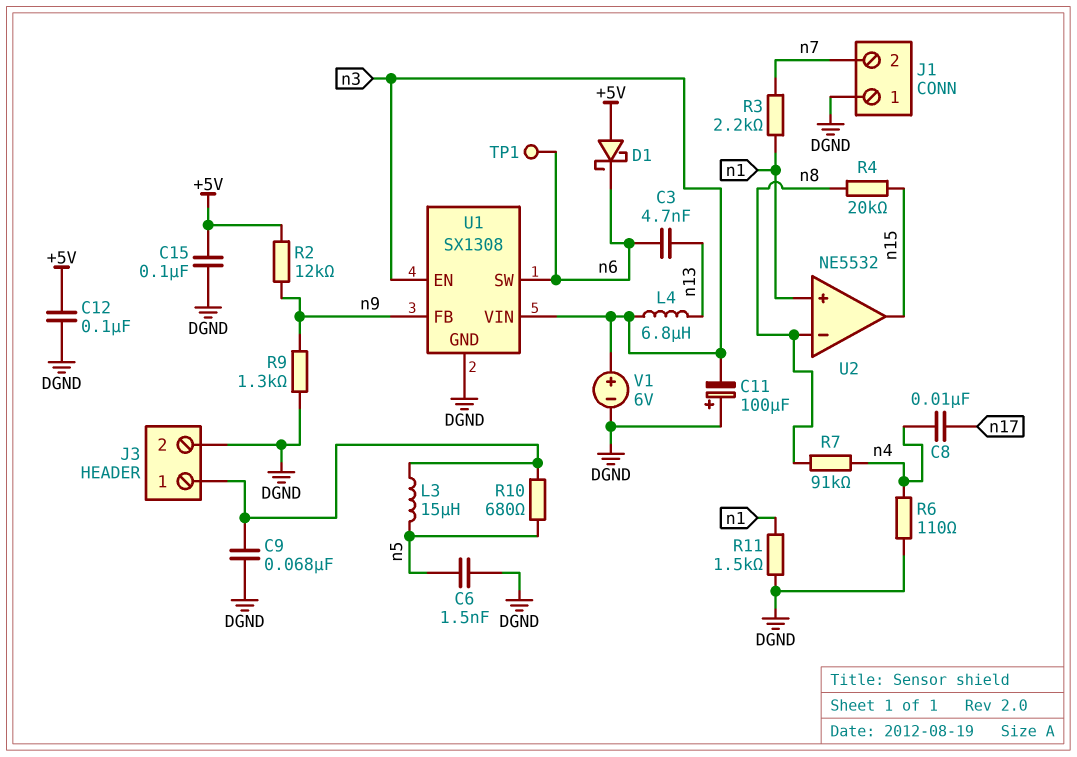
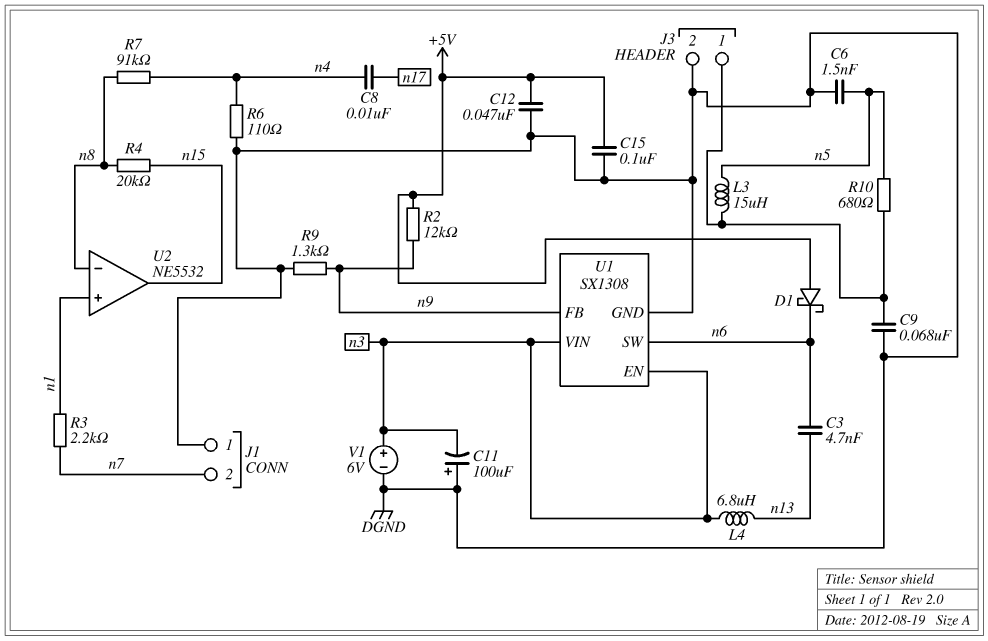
C12: 100nF (+5V, DGND) -> 47nF (+5V, DGND)
R11: 1.5k (DGND, n1) -> none
TP1: test point (n6) -> none

